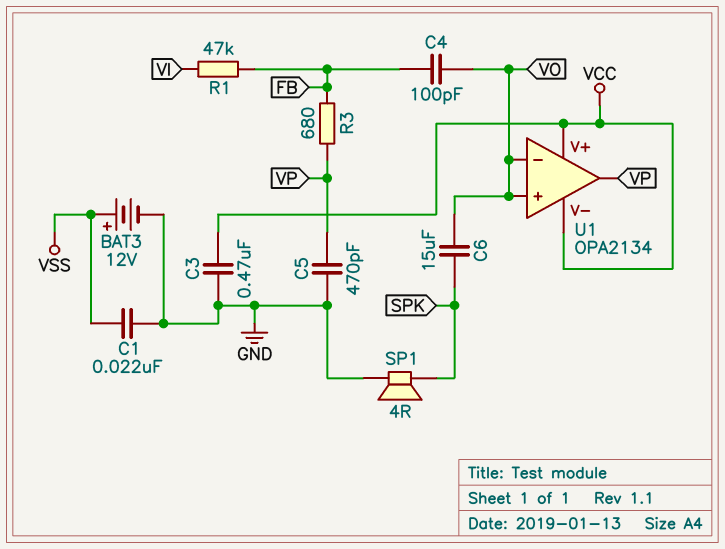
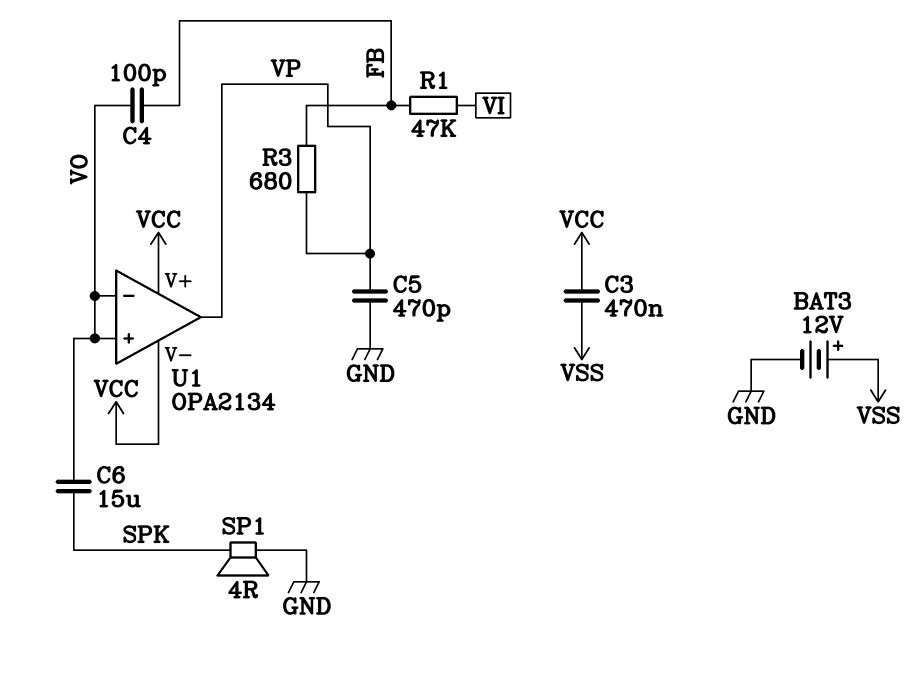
C1: 22nF (GND, VSS) -> none
C3: 470nF (GND, VCC) -> 470nF (VCC, VSS)

